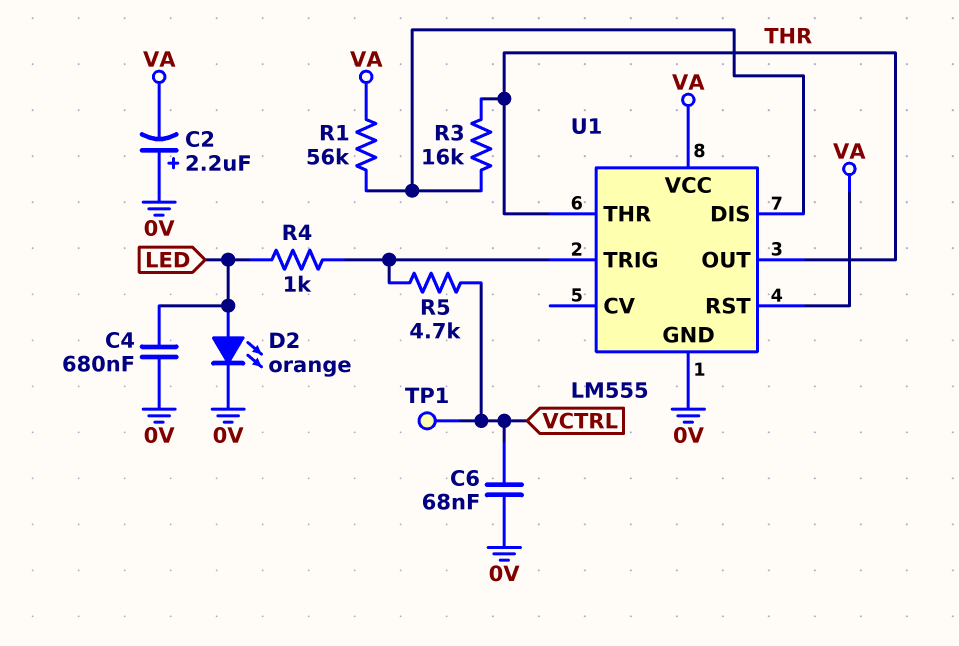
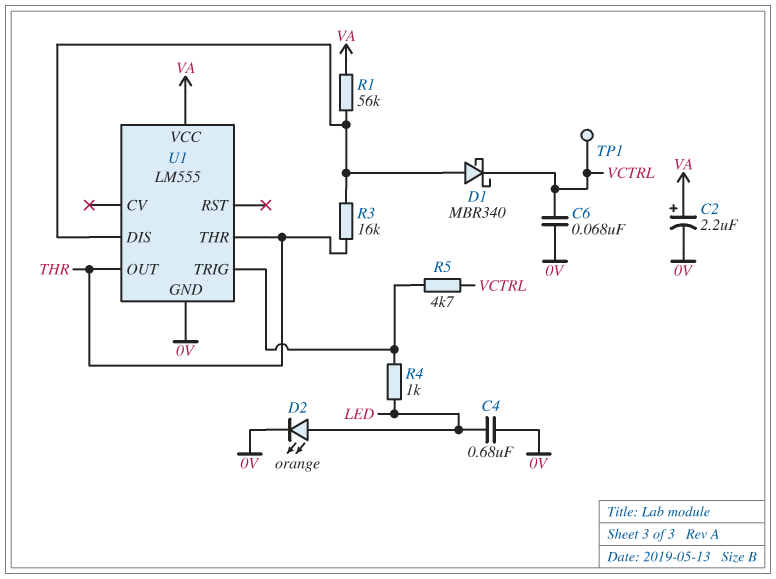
C2: 2.2uF (plus 0V, minus VA) -> 2.2uF (plus VA, minus 0V)
D1: none -> schottky MBR340 (A U1/DIS, K VCTRL)
U1 pin RST: VA -> none

